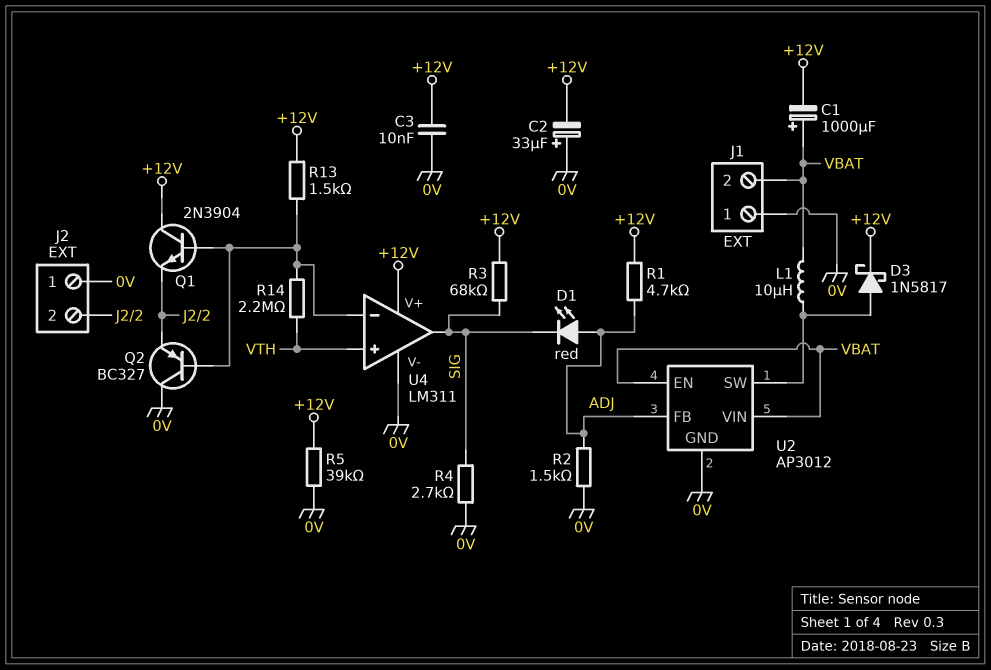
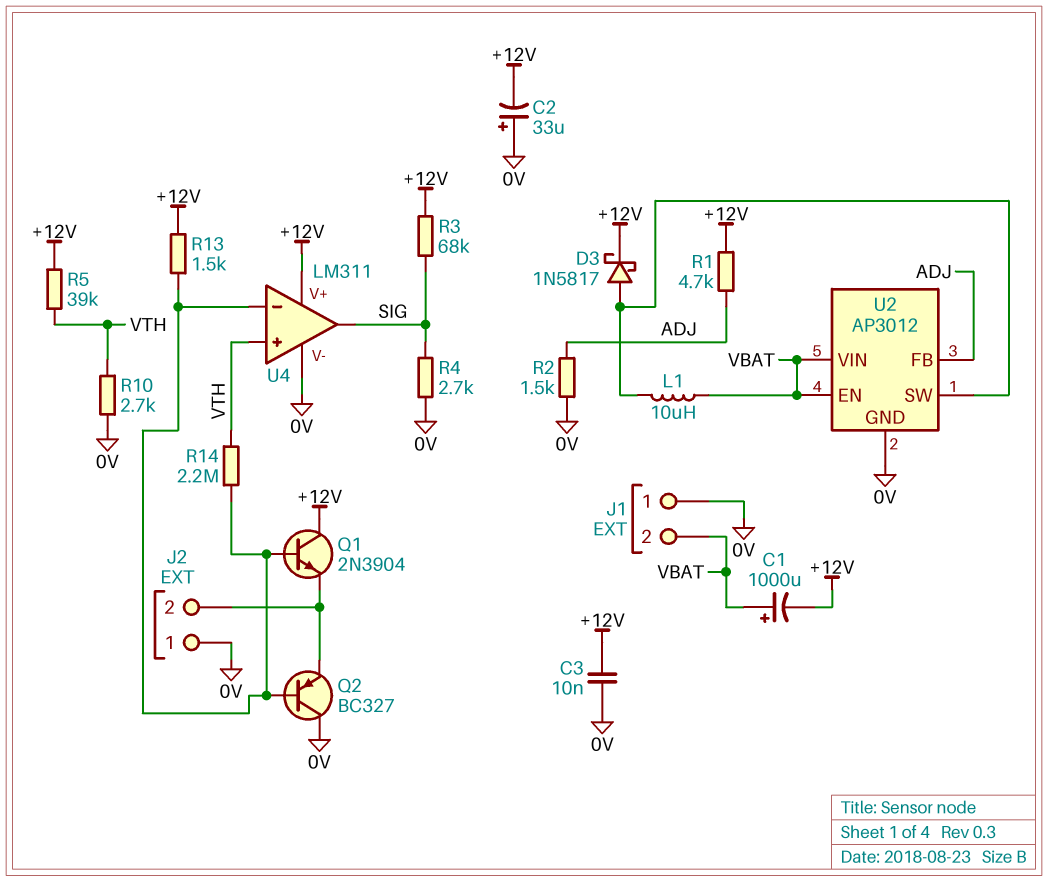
D1: LED red (A ADJ, K SIG) -> none
R5: 39k (+12V, 0V) -> 39k (+12V, VTH)
R10: none -> 2.7k (0V, VTH)

